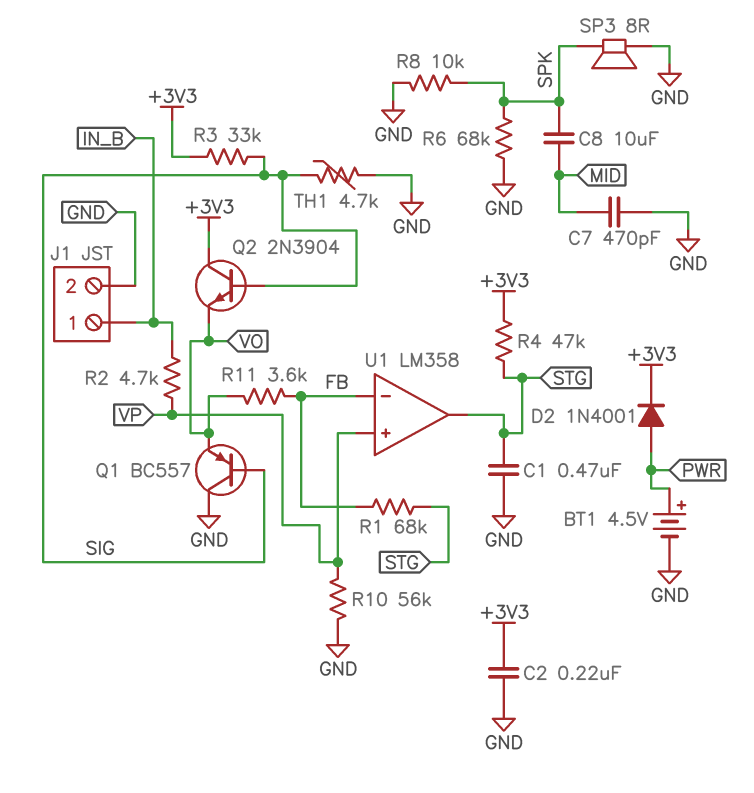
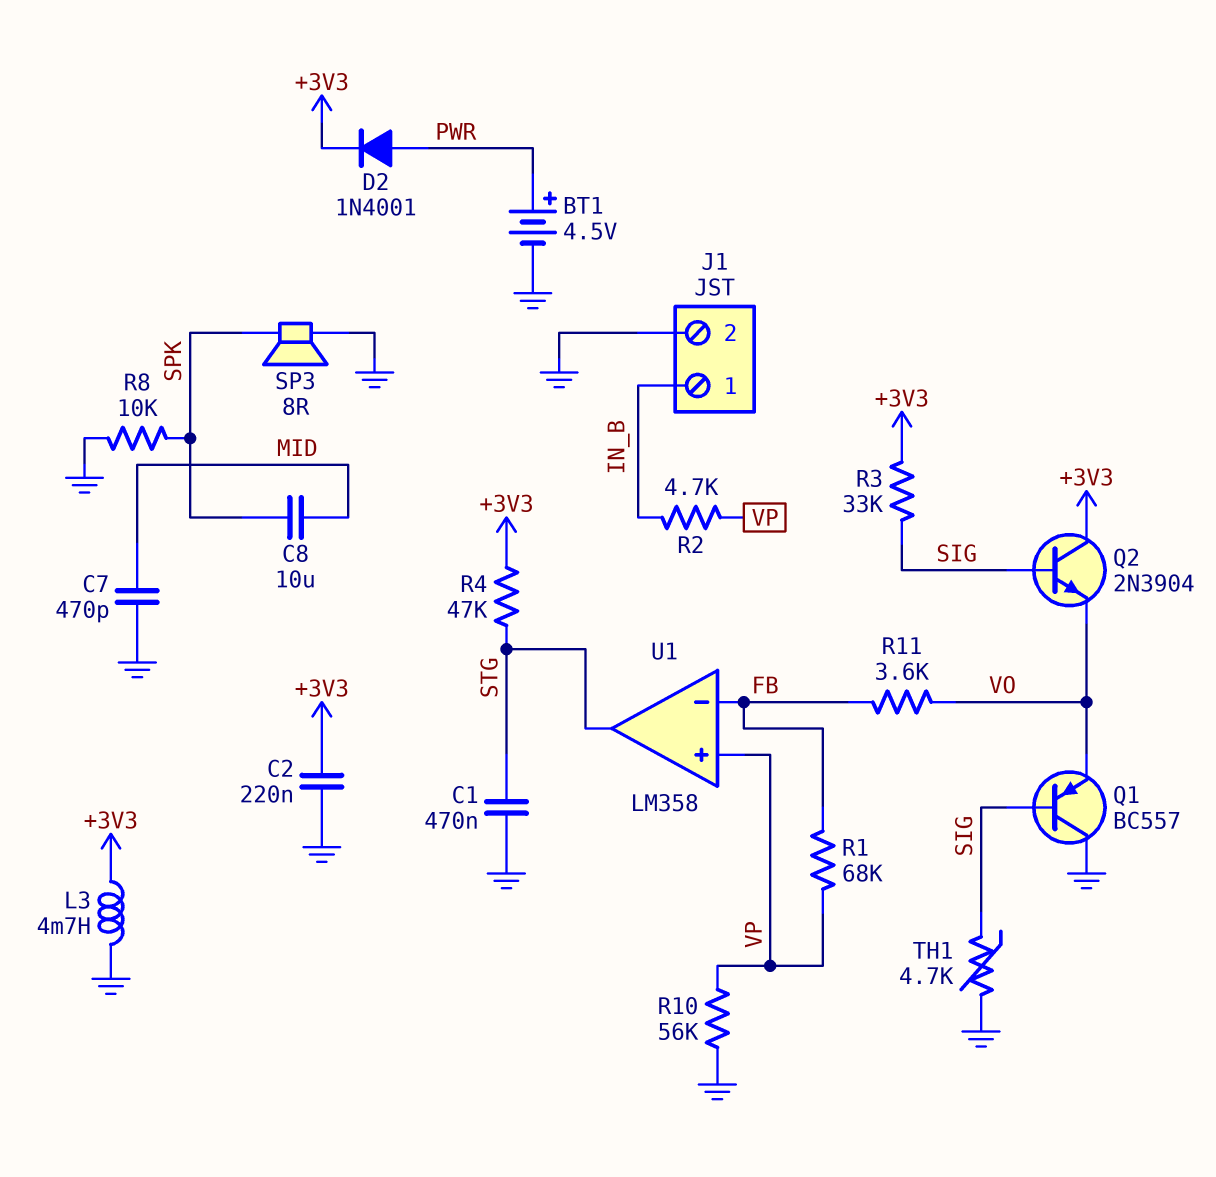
L3: none -> 4.7mH (+3V3, GND)
R1: 68k (FB, STG) -> 68k (FB, VP)
R6: 68k (GND, SPK) -> none

